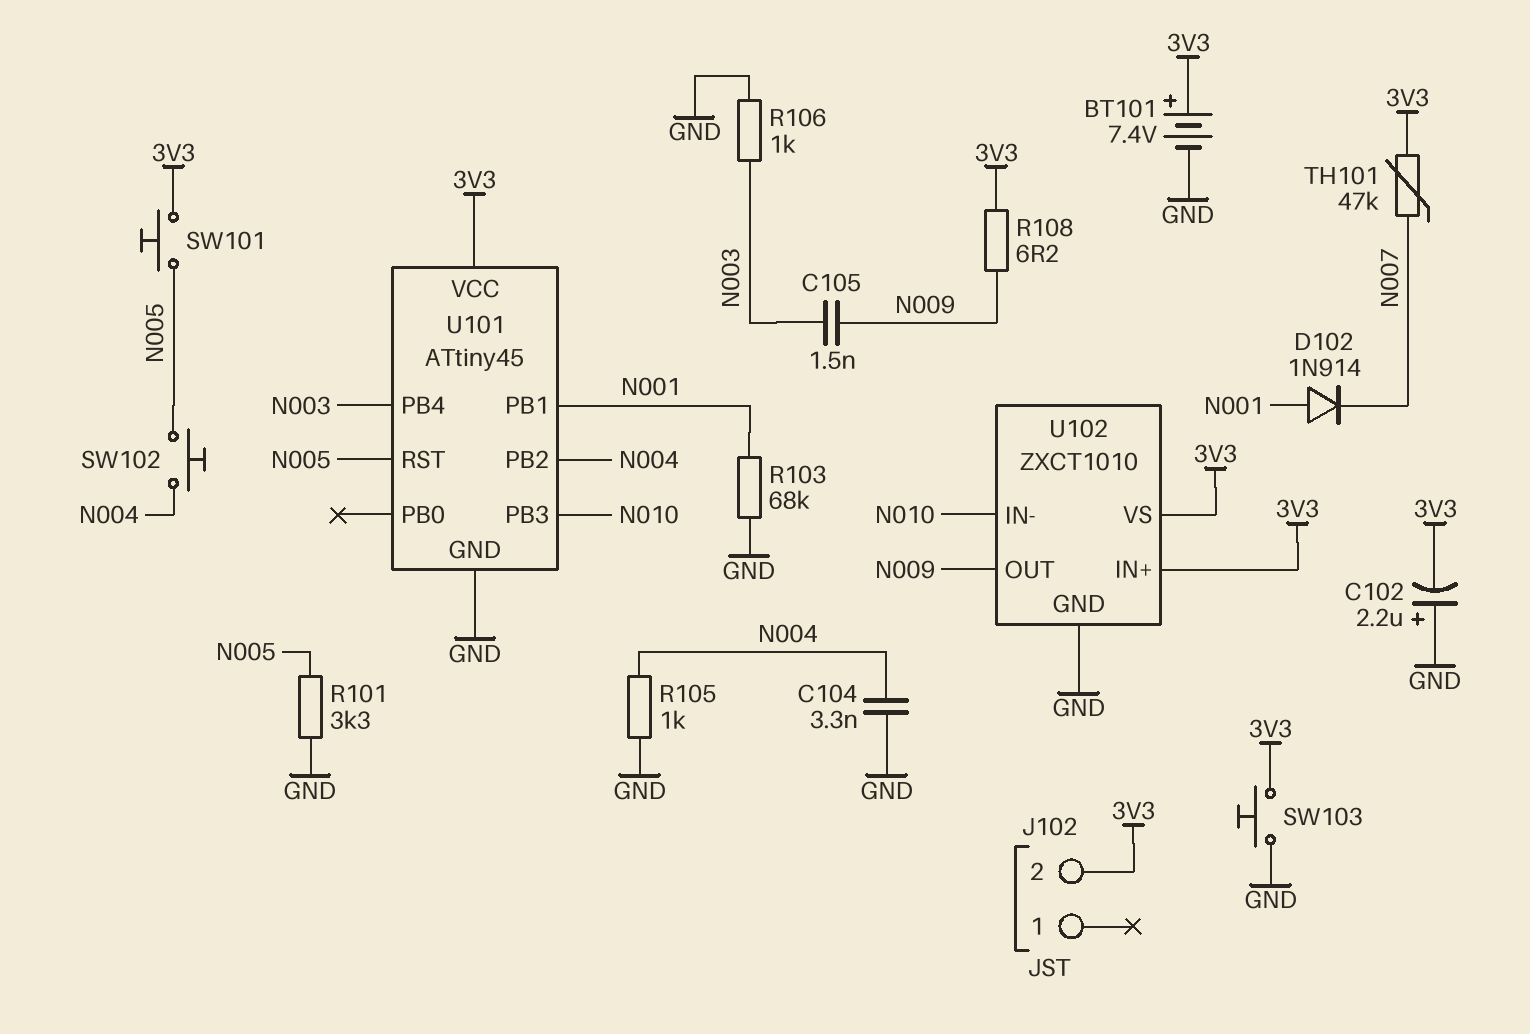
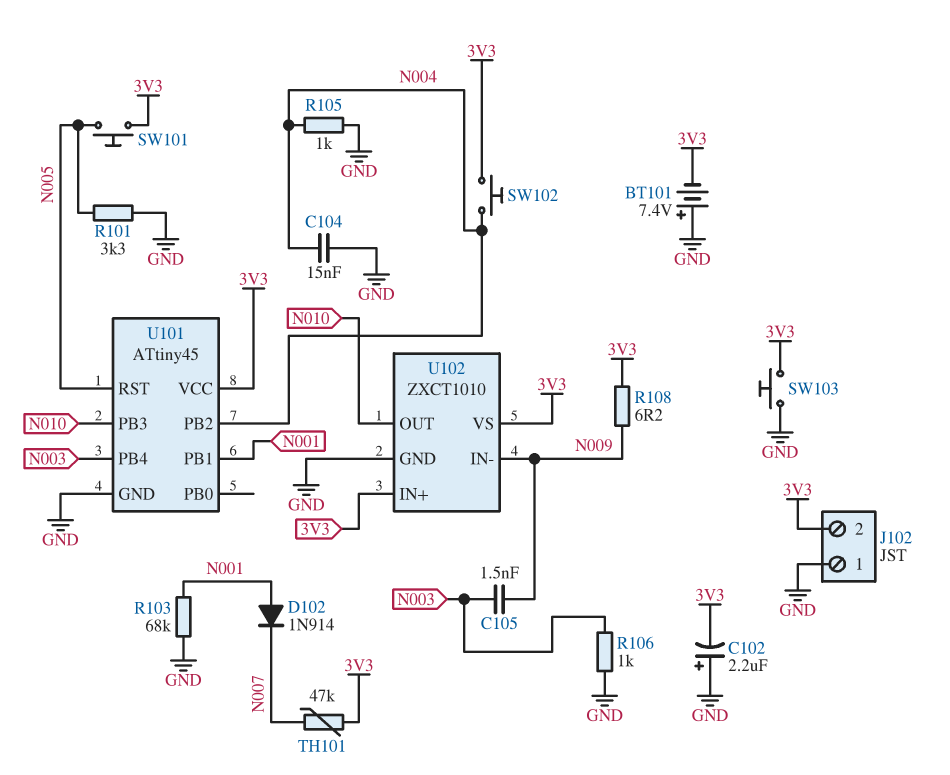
BT101: 7.4V (plus 3V3, minus GND) -> 7.4V (plus GND, minus 3V3)
C104: 3.3nF (GND, N004) -> 15nF (GND, N004)
J102 pin 1: none -> GND
SW102: button (N004, N005) -> button (3V3, N004)
U102 pin IN-: N010 -> N009
U102 pin OUT: N009 -> N010

